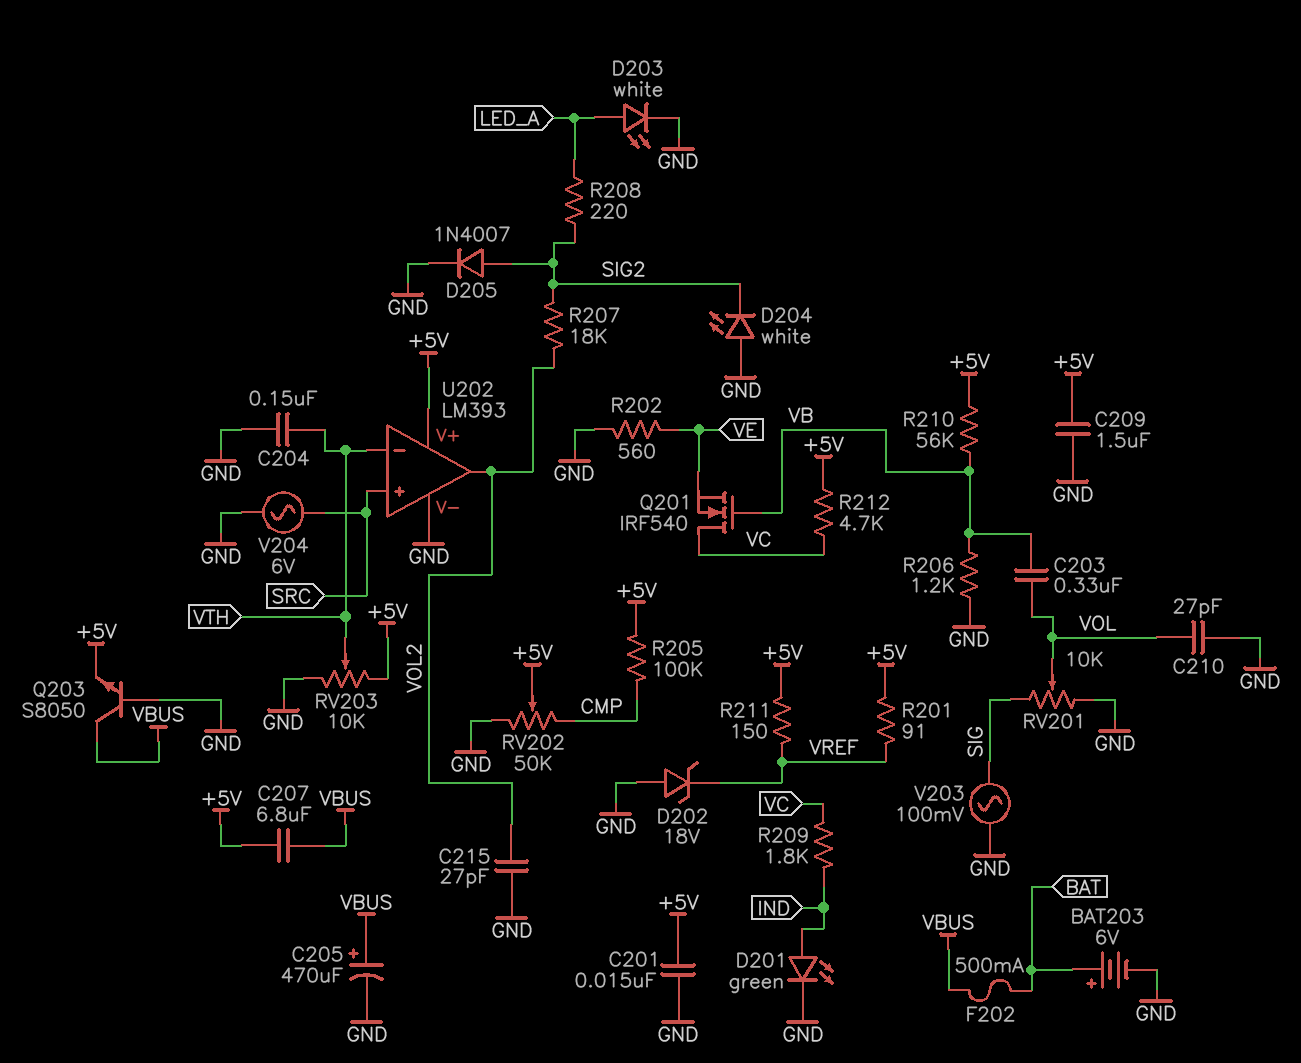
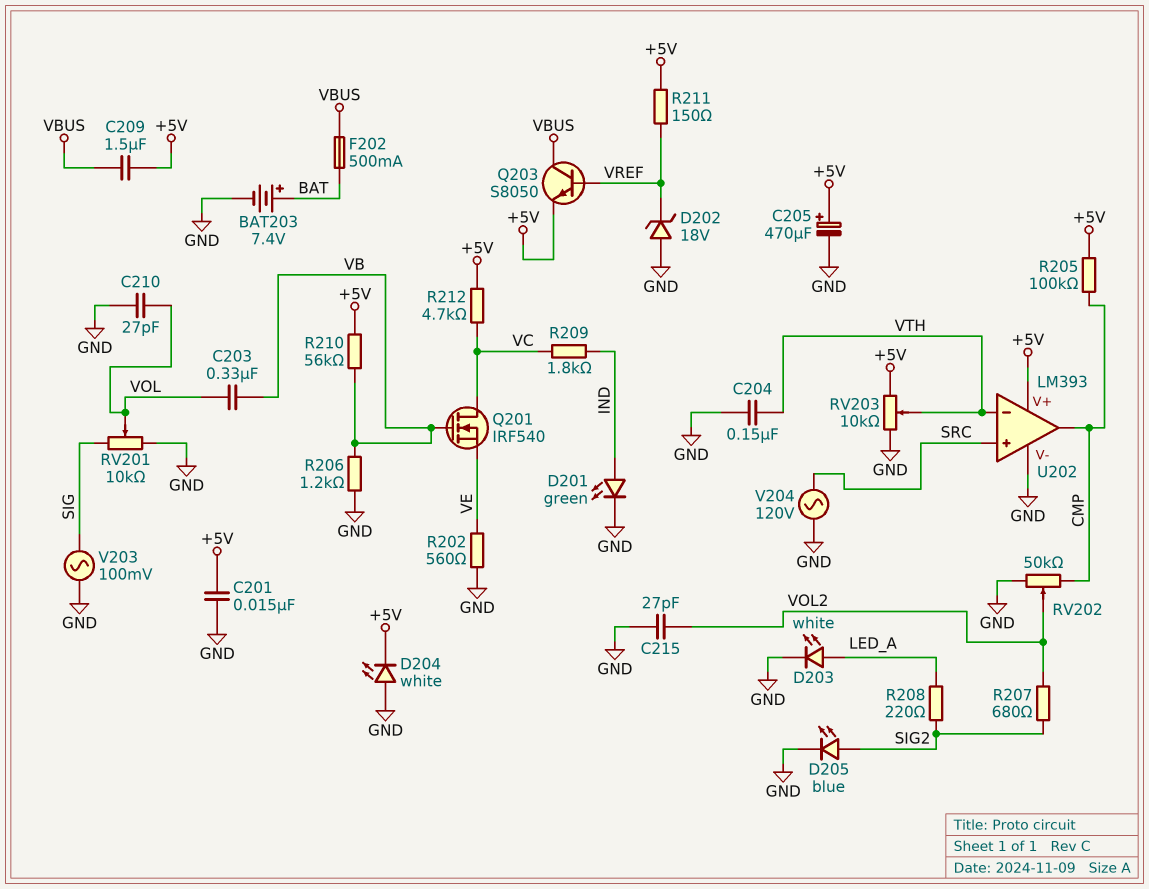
BAT203: 6V (plus BAT, minus GND) -> 7.4V (plus BAT, minus GND)
C205: 470uF (plus VBUS, minus GND) -> 470uF (plus +5V, minus GND)
C207: 6.8uF (+5V, VBUS) -> none
C209: 1.5uF (+5V, GND) -> 1.5uF (+5V, VBUS)
D204: LED white (A GND, K SIG2) -> LED white (A GND, K +5V)
D205: diode 1N4007 (A SIG2, K GND) -> LED blue (A SIG2, K GND)
Q203: NPN S8050 (B GND, C VBUS, E +5V) -> NPN S8050 (B VREF, C VBUS, E +5V)
R201: 91 (+5V, VREF) -> none
R207: 18k (SIG2, VOL2) -> 680 (SIG2, VOL2)
RV202: 50k (CMP, GND, wiper +5V) -> 50k (CMP, GND, wiper VOL2)
U202 pin out: VOL2 -> CMP
V204: AC 6V (GND, SRC) -> AC 120V (GND, SRC)

